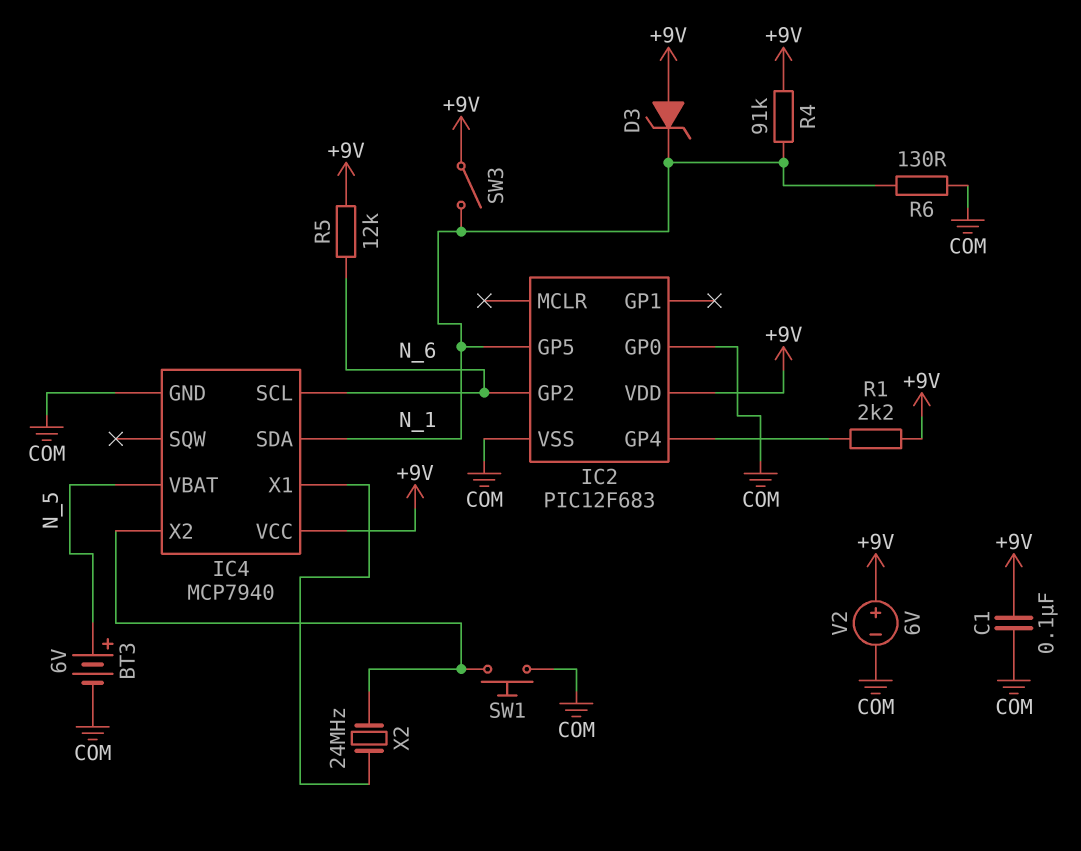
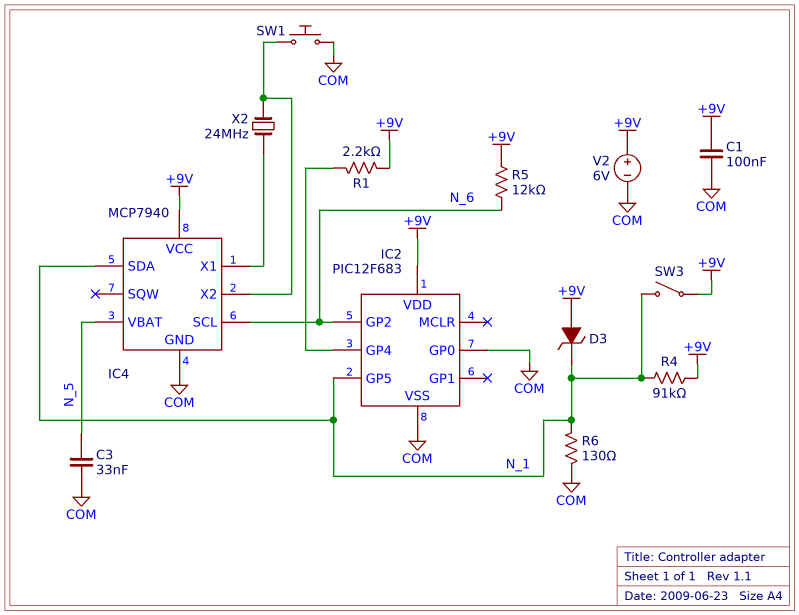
BT3: 6V (plus N_5, minus COM) -> none
C3: none -> 33nF (COM, N_5)

